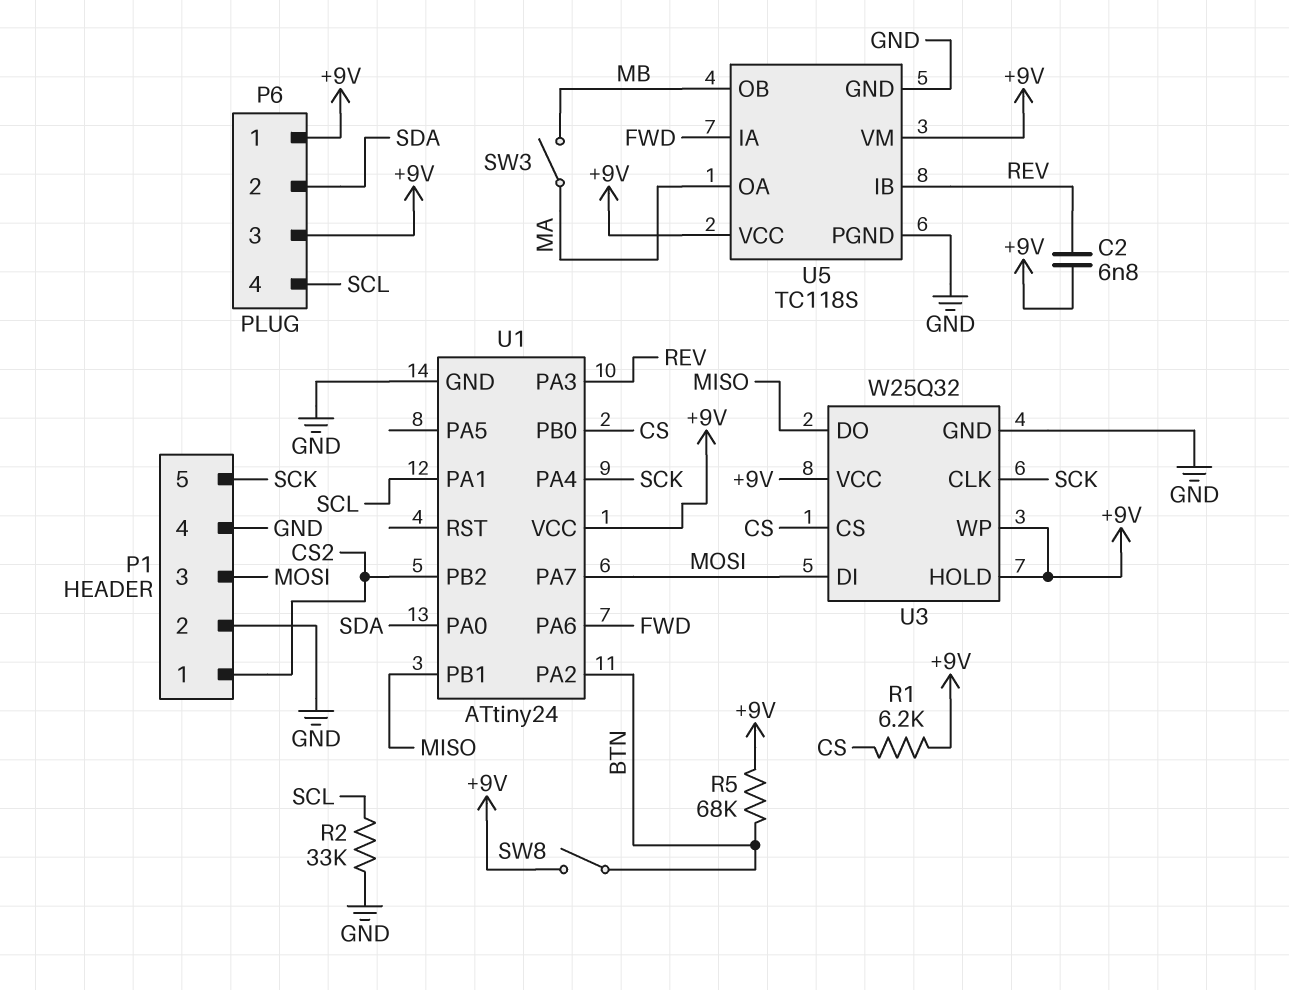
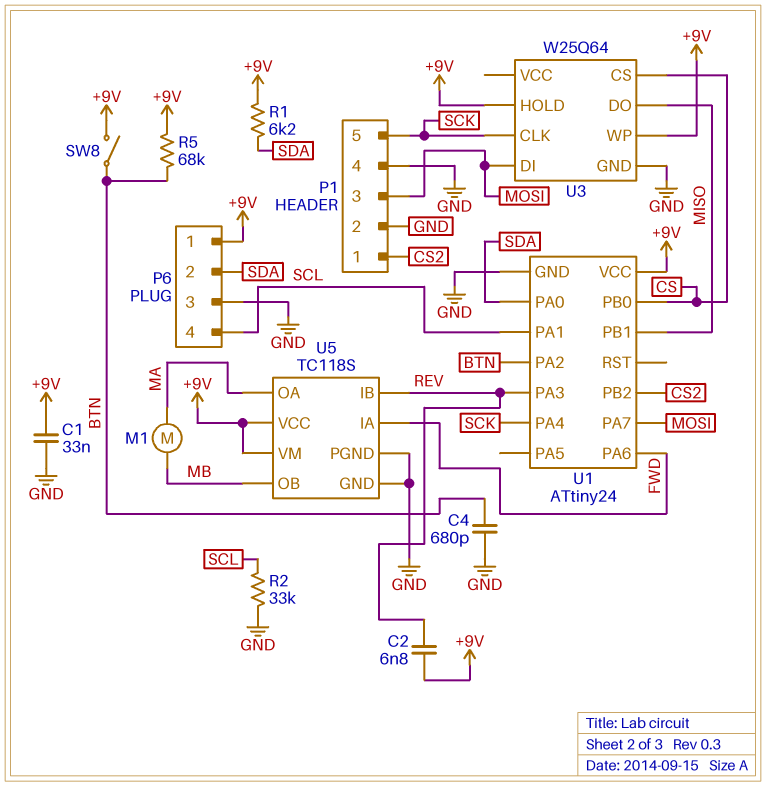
C1: none -> 33nF (+9V, GND)
C4: none -> 680pF (BTN, GND)
M1: none -> motor (MA, MB)
P6 pin 3: +9V -> GND
R1: 6.2k (+9V, CS) -> 6.2k (+9V, SDA)
SW3: switch (MA, MB) -> none
U3: W25Q32 -> W25Q64
U3 pin VCC: +9V -> none

